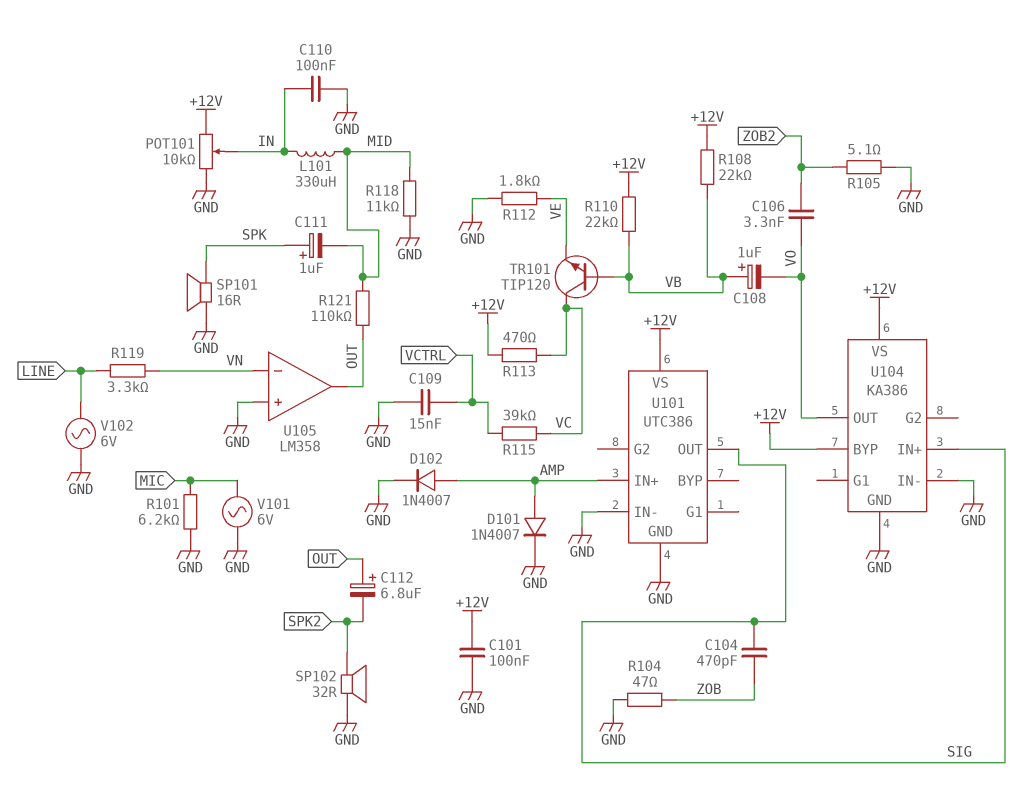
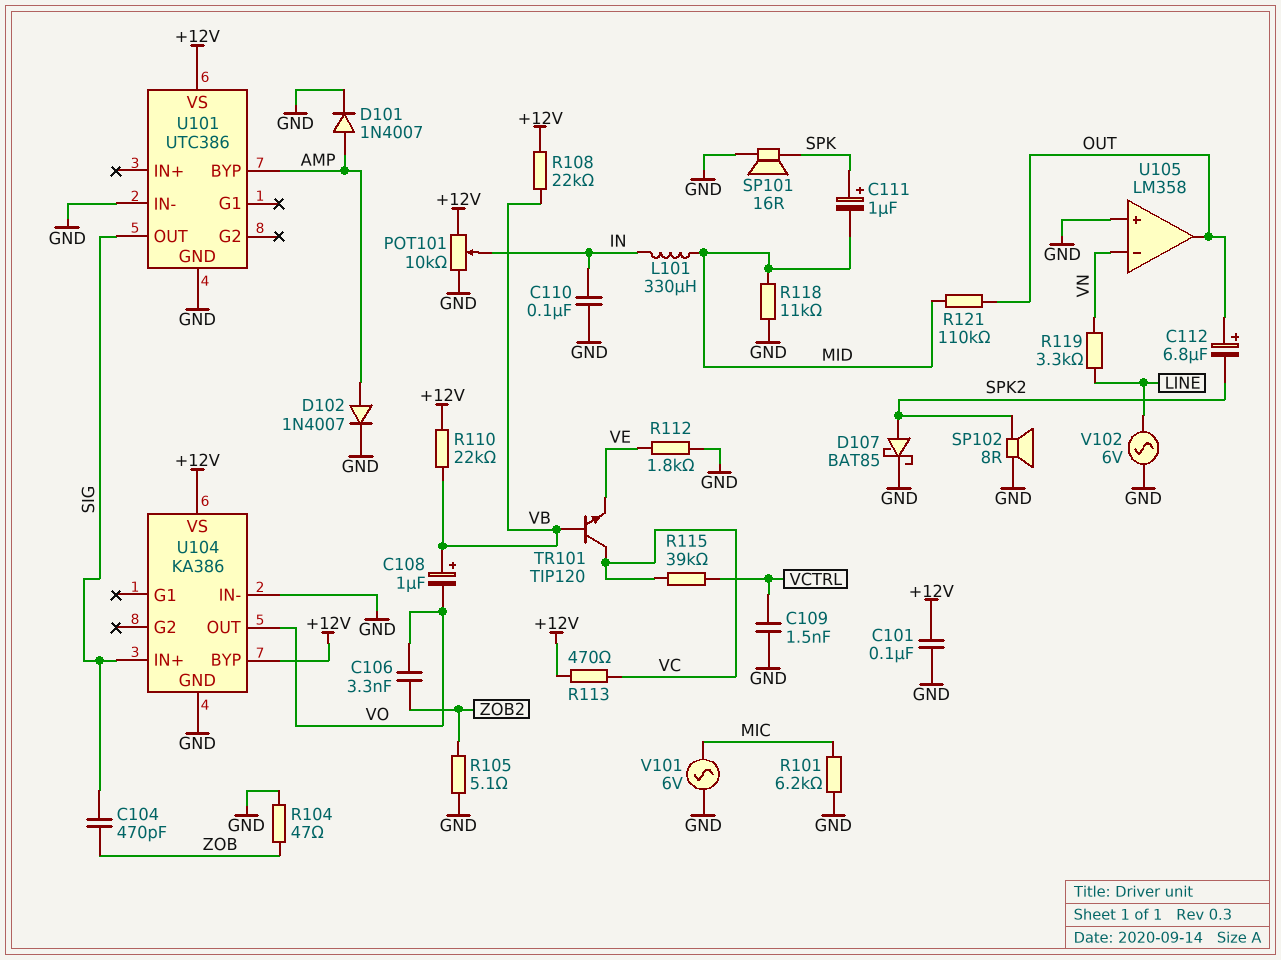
C109: 15nF (GND, VCTRL) -> 1.5nF (GND, VCTRL)
D107: none -> schottky BAT85 (A SPK2, K GND)
SP102: speaker 32R (GND, SPK2) -> speaker 8R (GND, SPK2)
U101 pin BYP: none -> AMP
U101 pin IN+: AMP -> none

